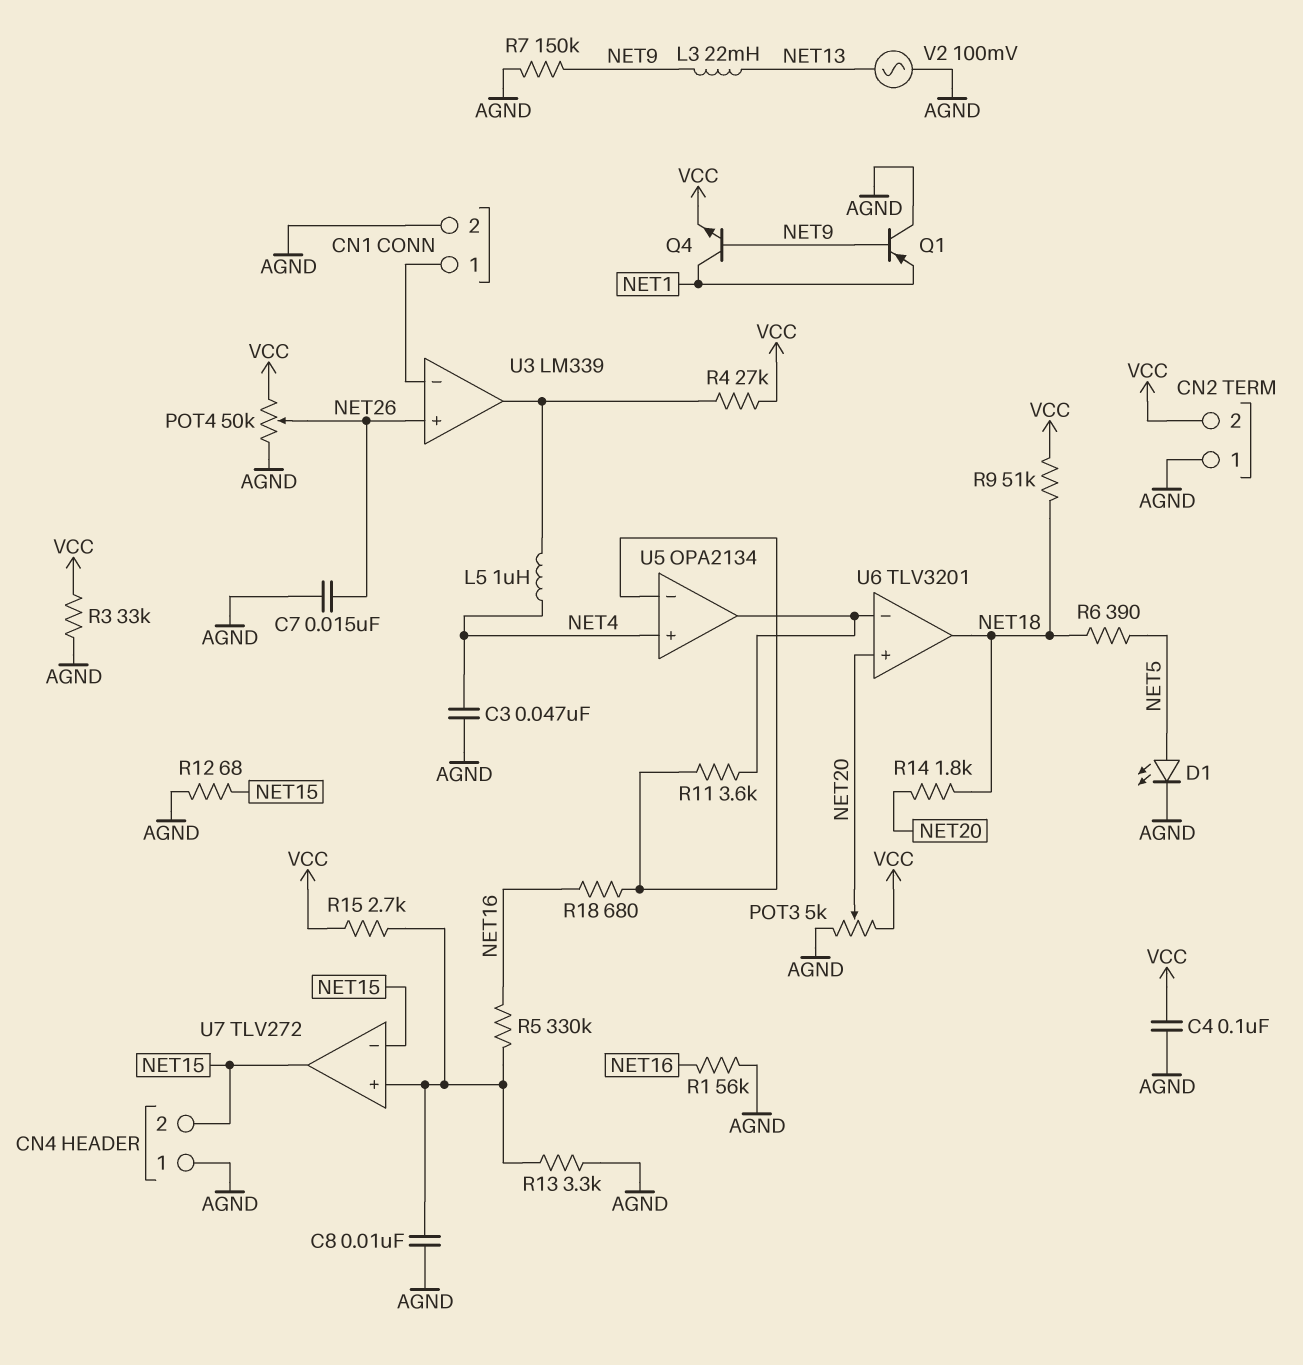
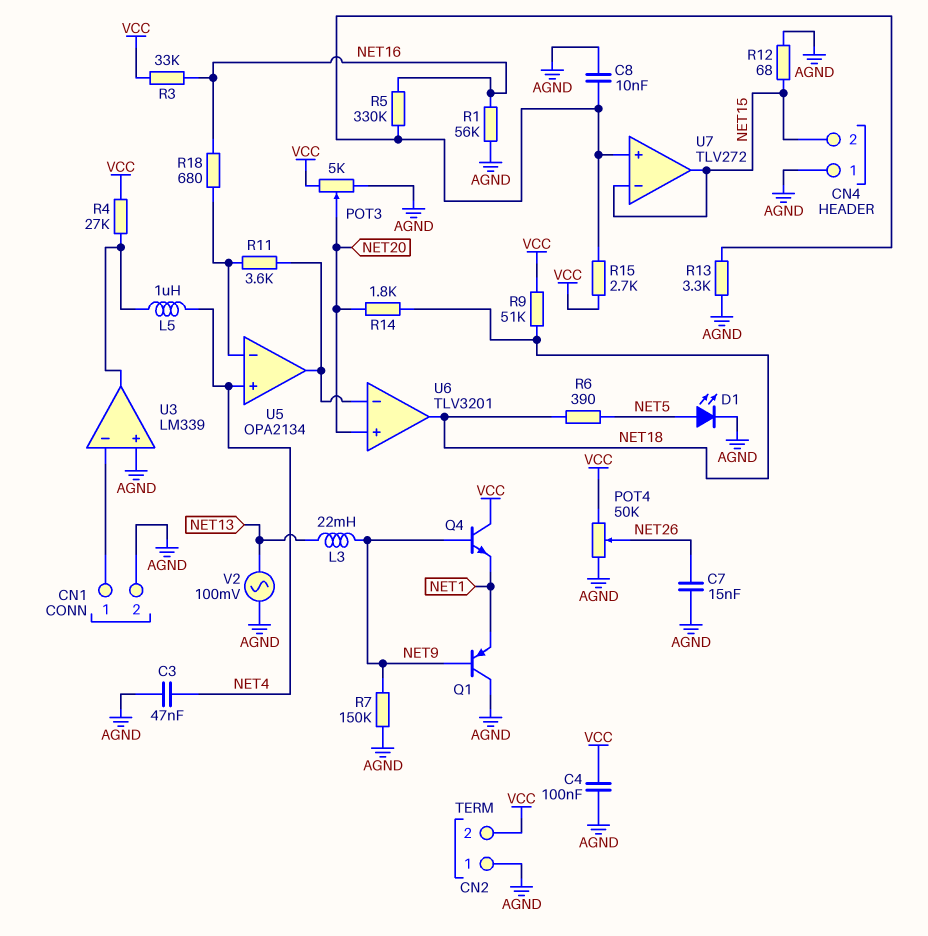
Q4: NPN (B NET9, C NET1, E VCC) -> NPN (B NET9, C VCC, E NET1)
R3: 33k (AGND, VCC) -> 33k (NET16, VCC)
U3 pin in+: NET26 -> AGND

